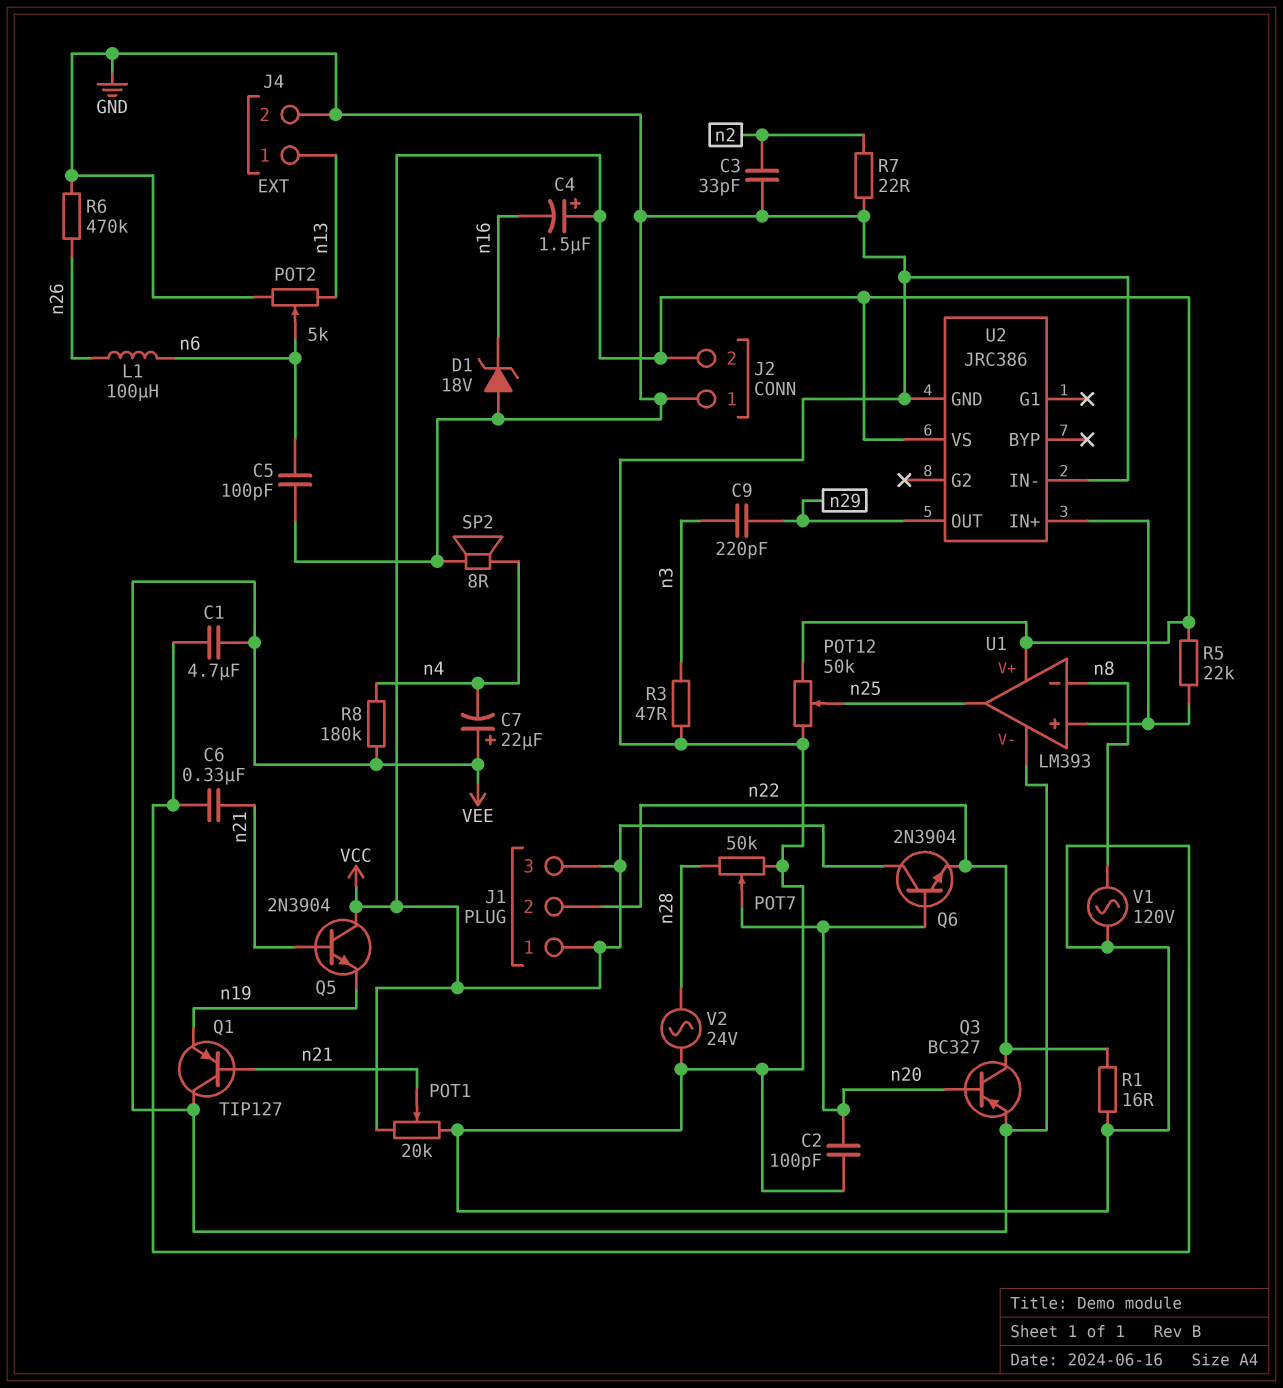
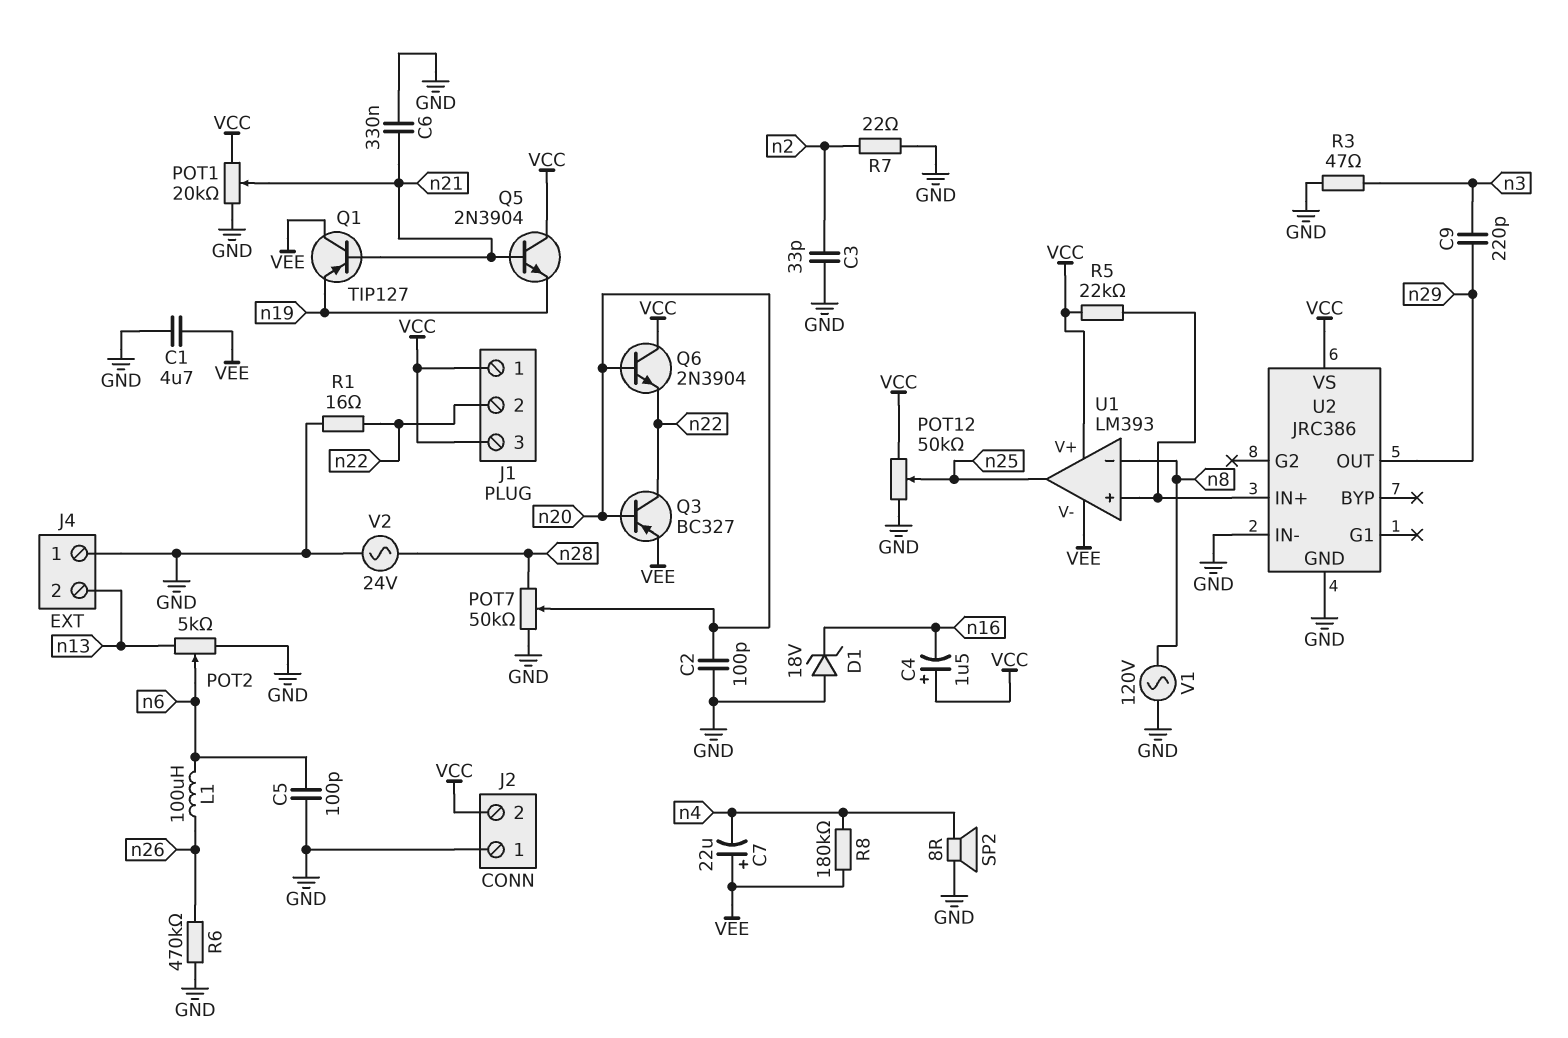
J4 pin 1: n13 -> GND
J4 pin 2: GND -> n13

